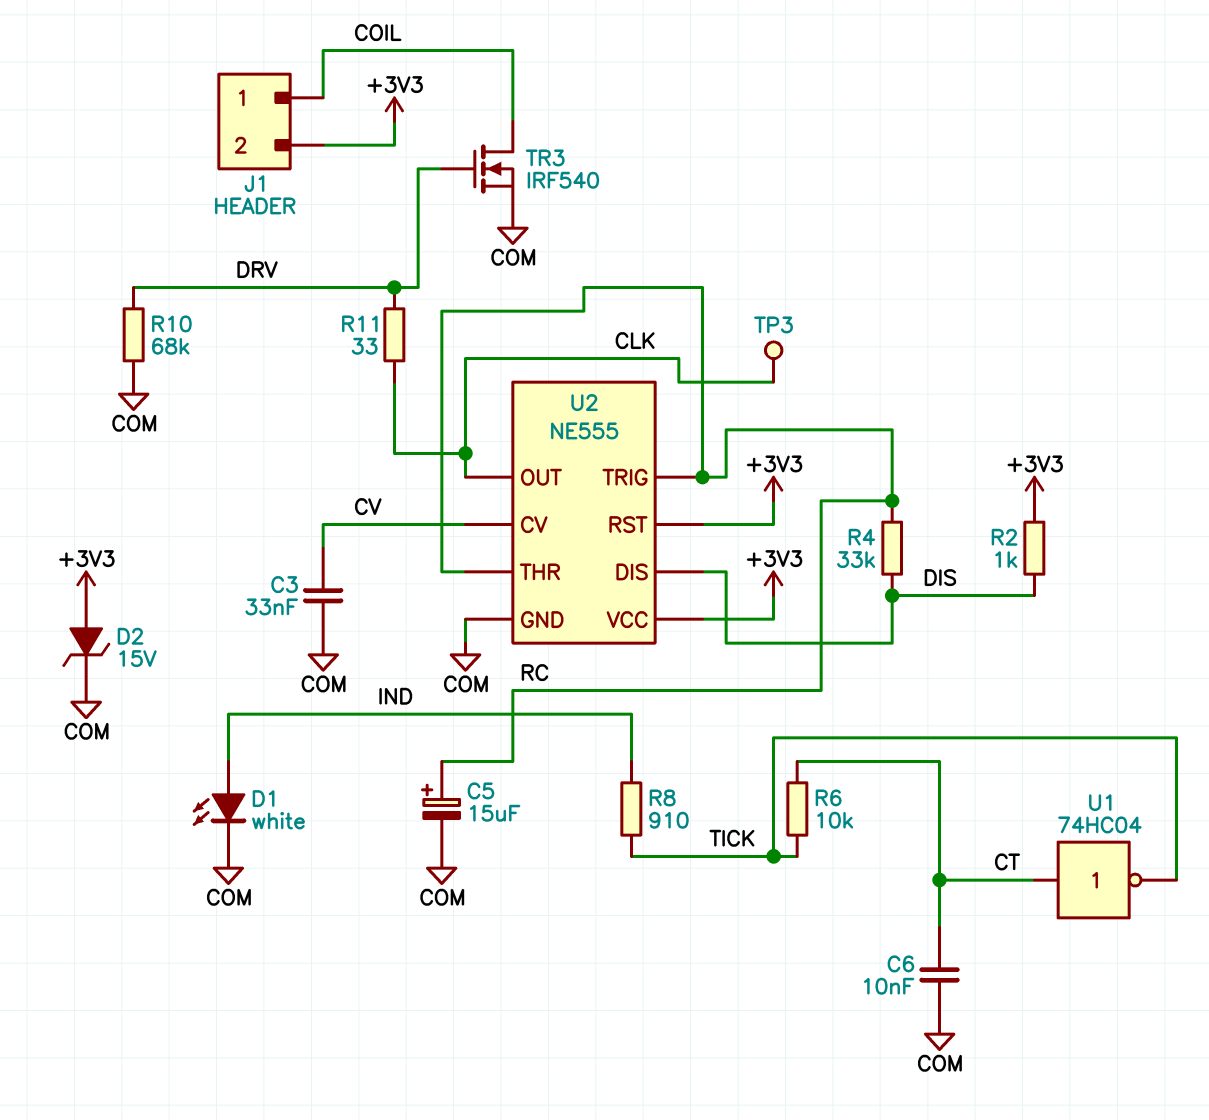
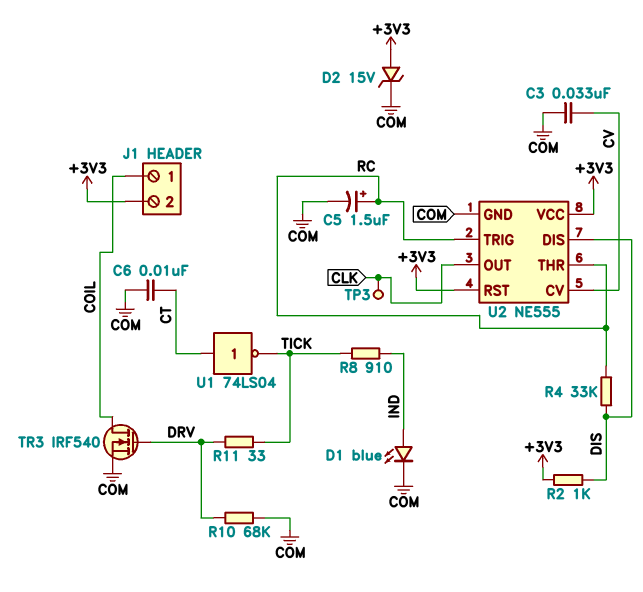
C5: 15uF (plus RC, minus COM) -> 1.5uF (plus RC, minus COM)
D1: LED white (A IND, K COM) -> LED blue (A IND, K COM)
R6: 10k (CT, TICK) -> none
R11: 33 (CLK, DRV) -> 33 (DRV, TICK)
U1: NOT 74HC04 (in CT, out TICK) -> NOT 74LS04 (in CT, out TICK)

